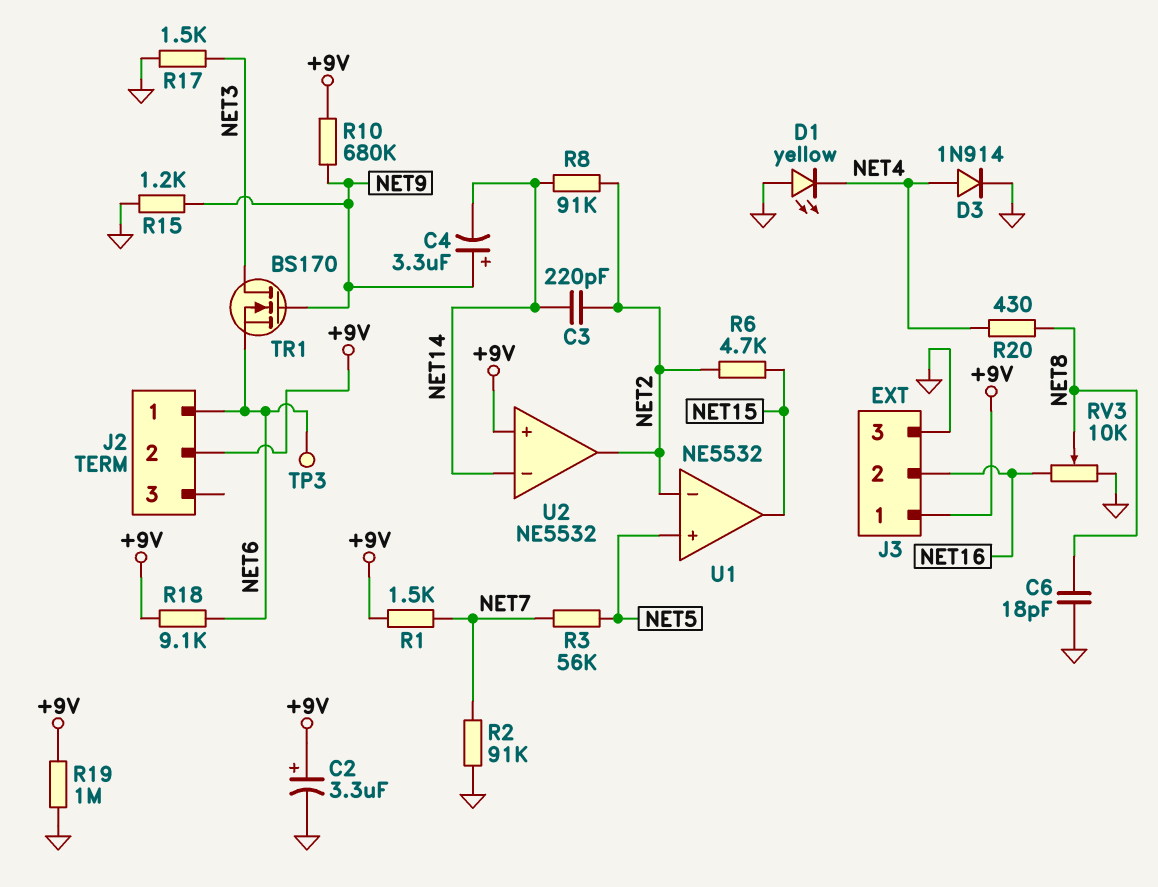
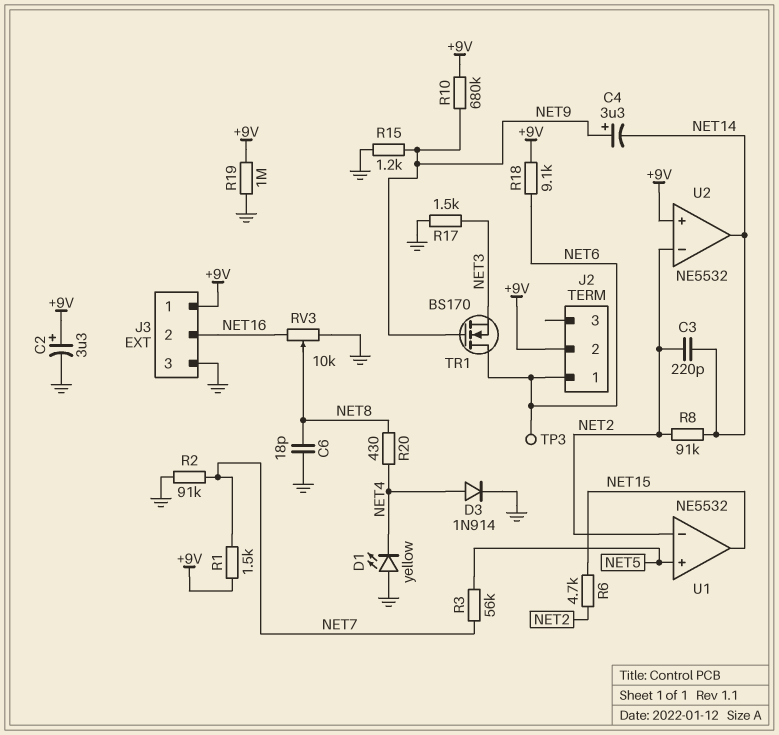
TR1: NMOS BS170 (G NET9, D NET3, S NET6) -> NMOS BS170 (G NET9, D NET6, S NET3)
U2 pin in-: NET14 -> NET2
U2 pin out: NET2 -> NET14

